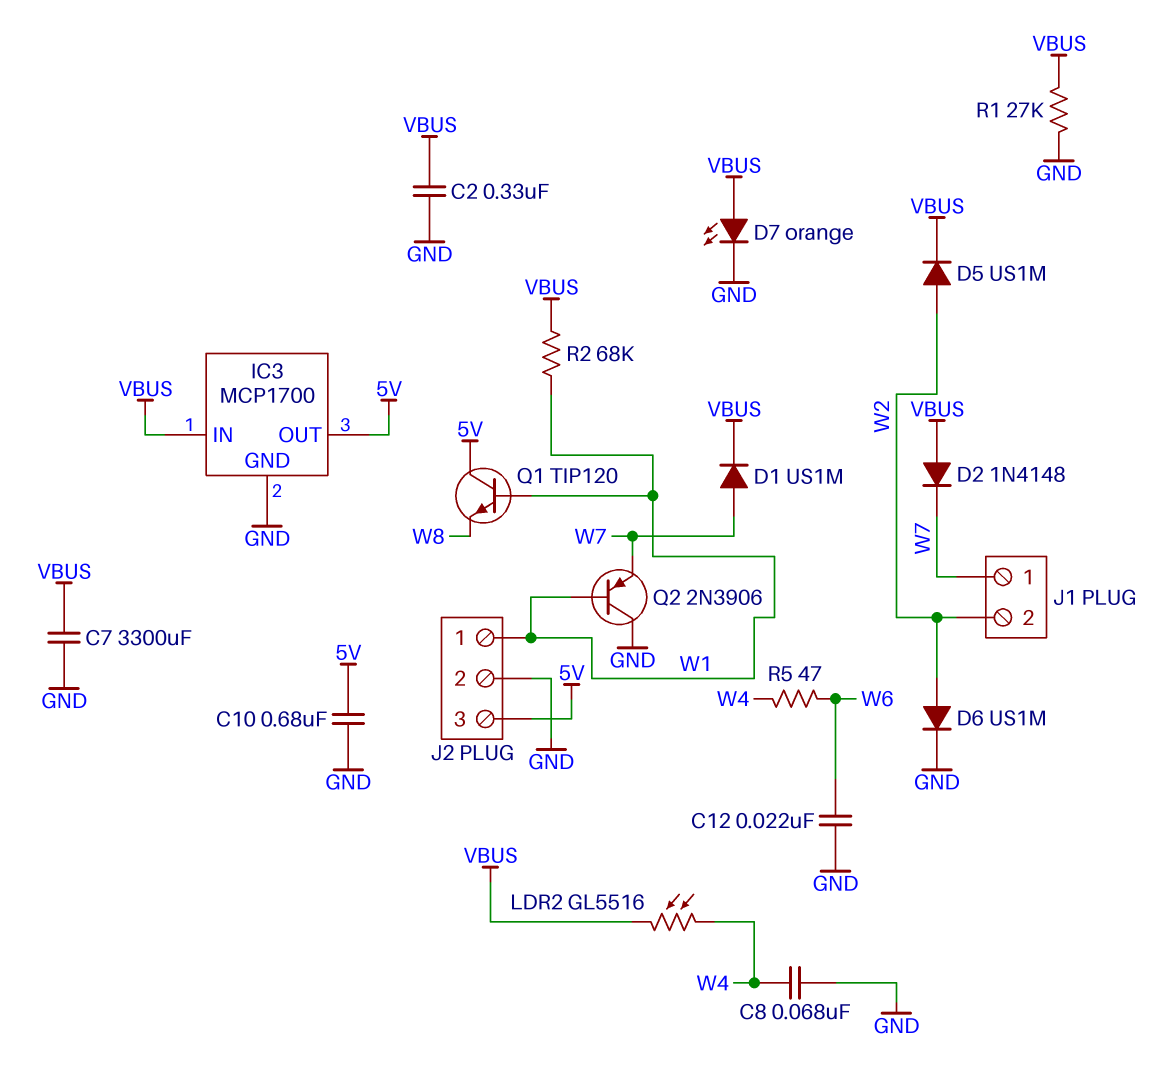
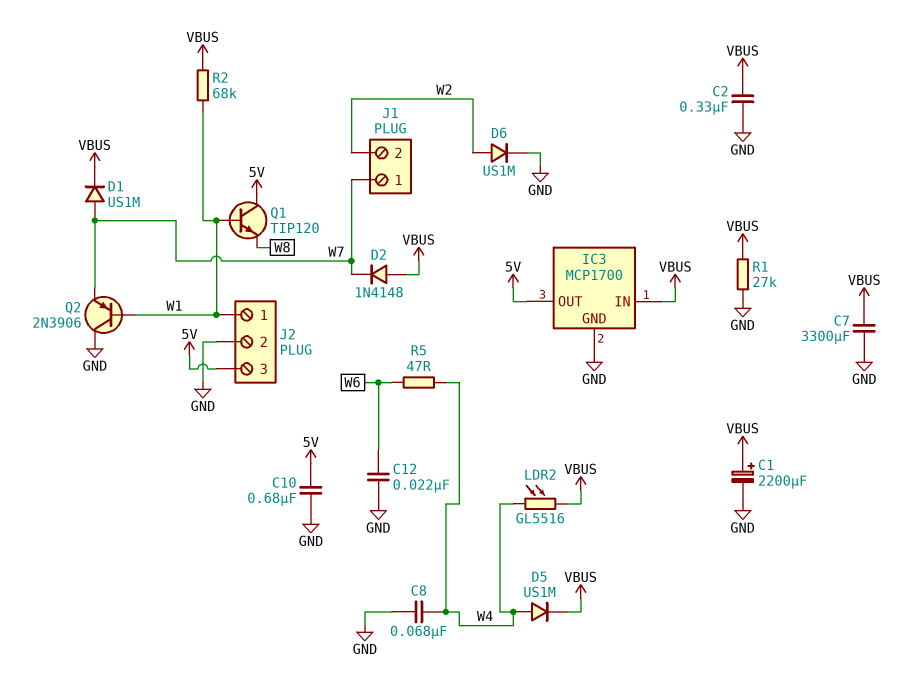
C1: none -> 2200uF (plus VBUS, minus GND)
D5: diode US1M (A W2, K VBUS) -> diode US1M (A W4, K VBUS)
D7: LED orange (A VBUS, K GND) -> none

